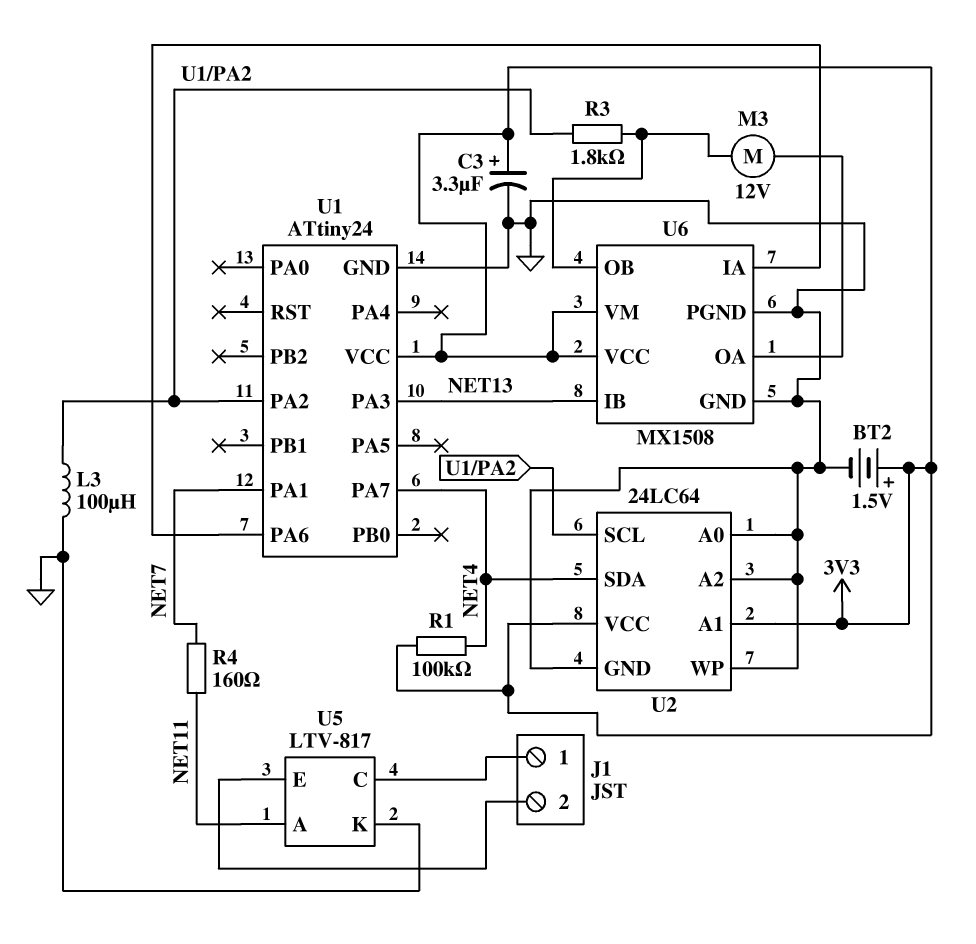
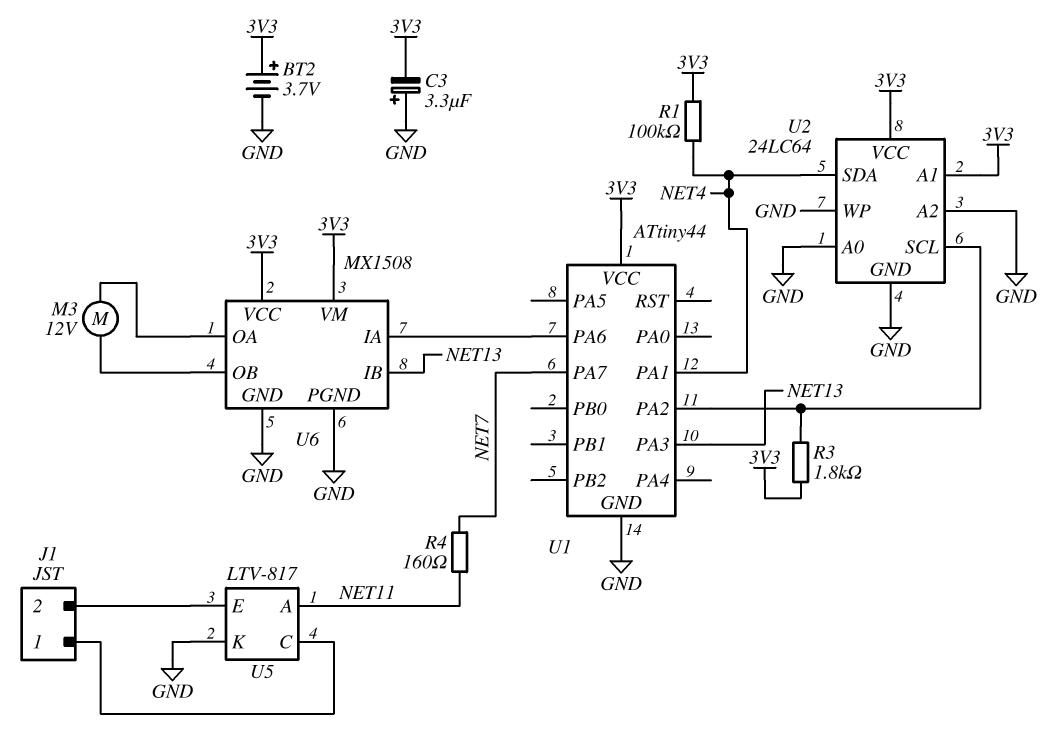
BT2: 1.5V (plus 3V3, minus GND) -> 3.7V (plus 3V3, minus GND)
C3: 3.3uF (plus 3V3, minus GND) -> 3.3uF (plus GND, minus 3V3)
L3: 100uH (GND, U1/PA2) -> none
R3: 1.8k (U1/PA2, U6/OB) -> 1.8k (3V3, U1/PA2)
U1: ATtiny24 -> ATtiny44
U1 pin PA1: NET7 -> NET4
U1 pin PA7: NET4 -> NET7

